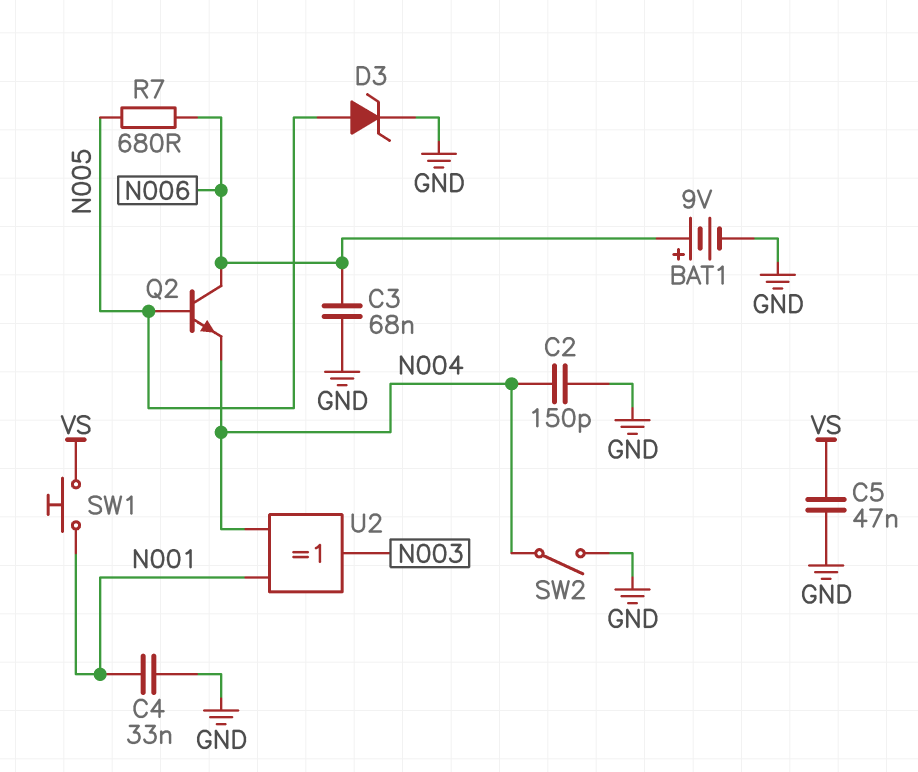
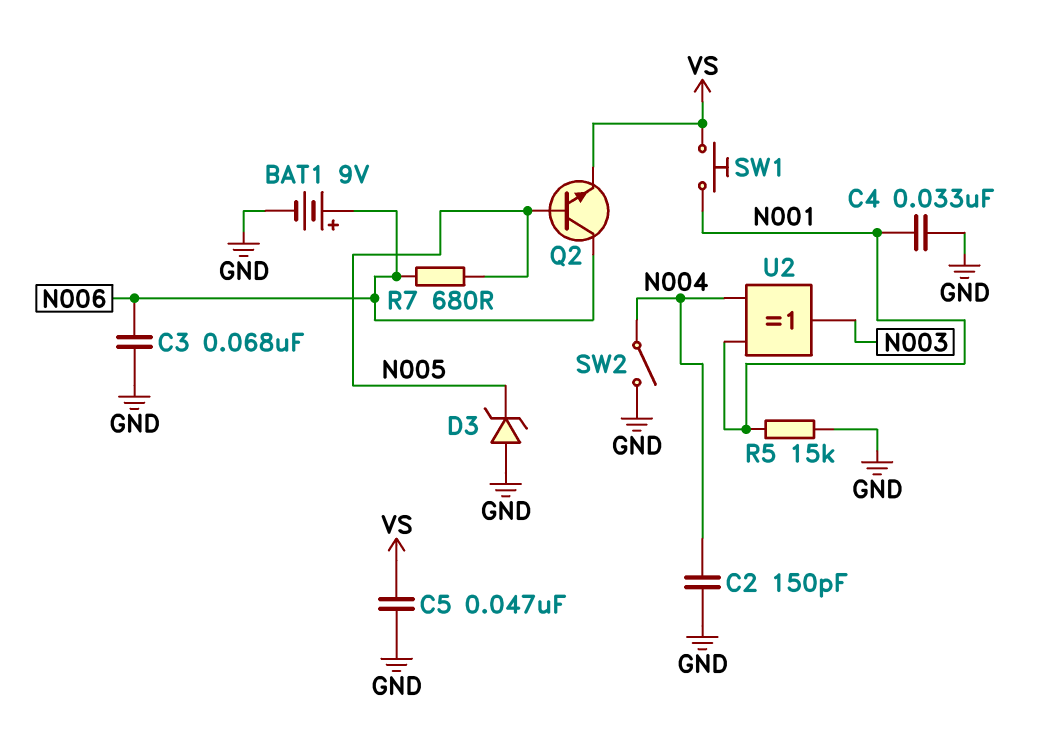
D3: zener (A N005, K GND) -> zener (A GND, K N005)
Q2: NPN (B N005, C N006, E N004) -> NPN (B N005, C N006, E VS)
R5: none -> 15k (GND, N001)

